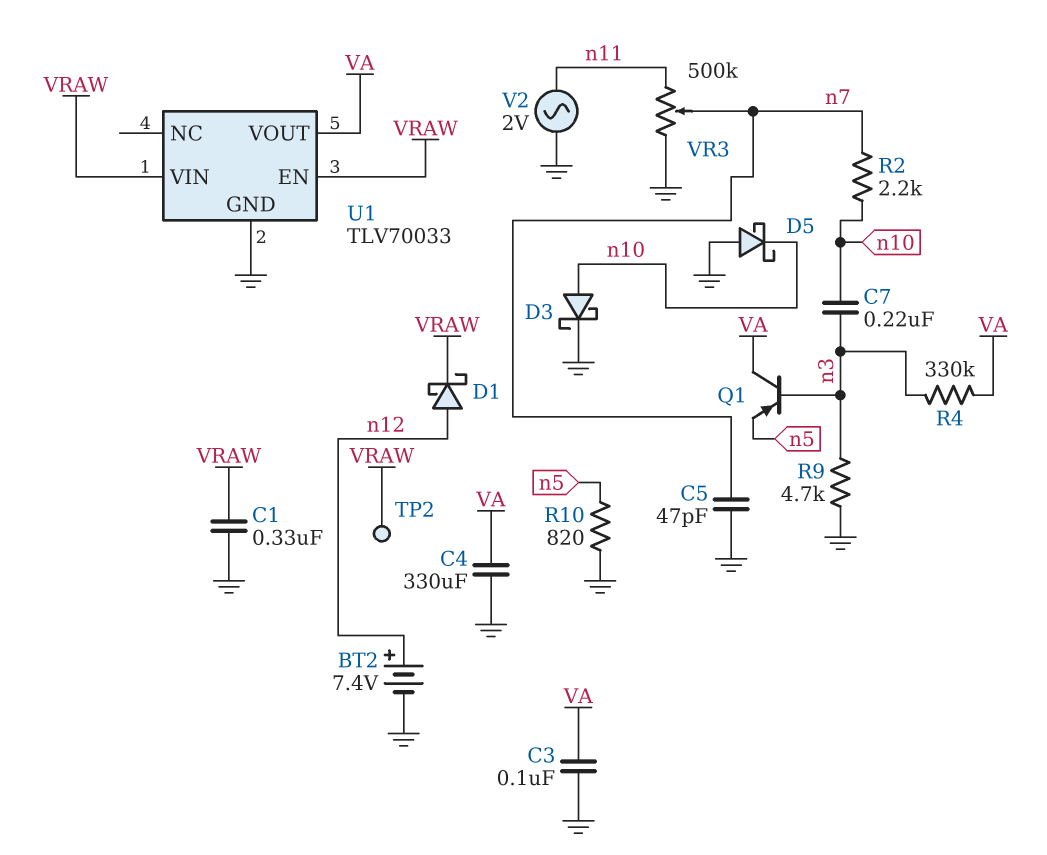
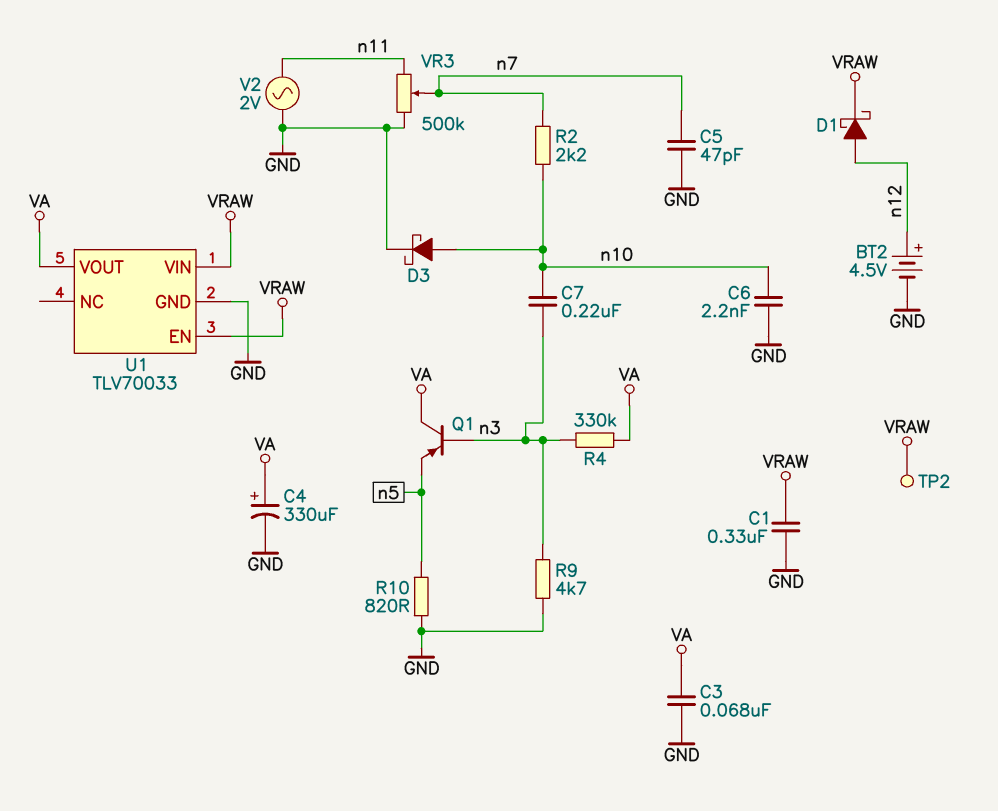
BT2: 7.4V (plus n12, minus GND) -> 4.5V (plus n12, minus GND)
C3: 100nF (GND, VA) -> 68nF (GND, VA)
C4: 330uF (GND, VA) -> 330uF (plus VA, minus GND)
C6: none -> 2.2nF (GND, n10)
D5: schottky (A GND, K n10) -> none

